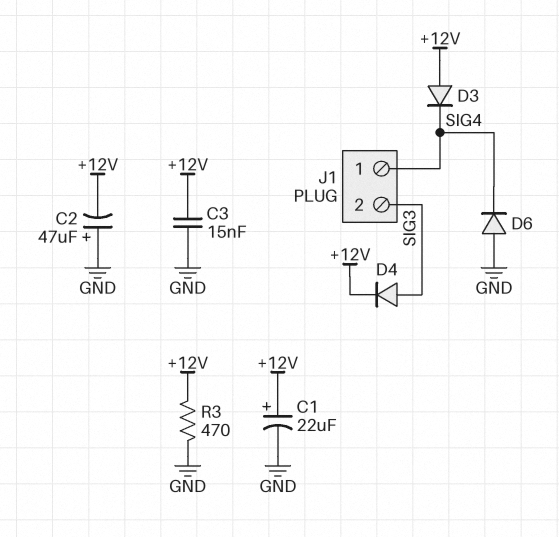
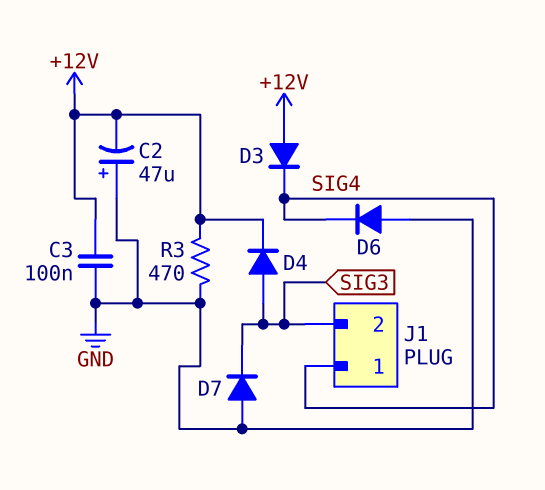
C1: 22uF (plus +12V, minus GND) -> none
C3: 15nF (+12V, GND) -> 100nF (+12V, GND)
D7: none -> diode (A GND, K SIG3)

